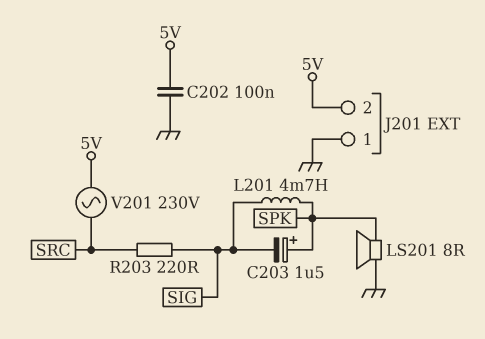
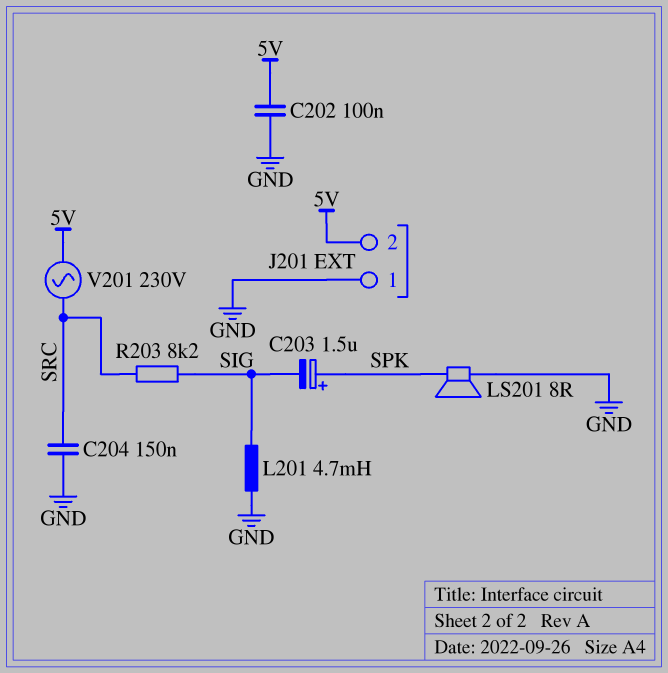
C204: none -> 150nF (GND, SRC)
L201: 4.7mH (SIG, SPK) -> 4.7mH (GND, SIG)
R203: 220 (SIG, SRC) -> 8.2k (SIG, SRC)

